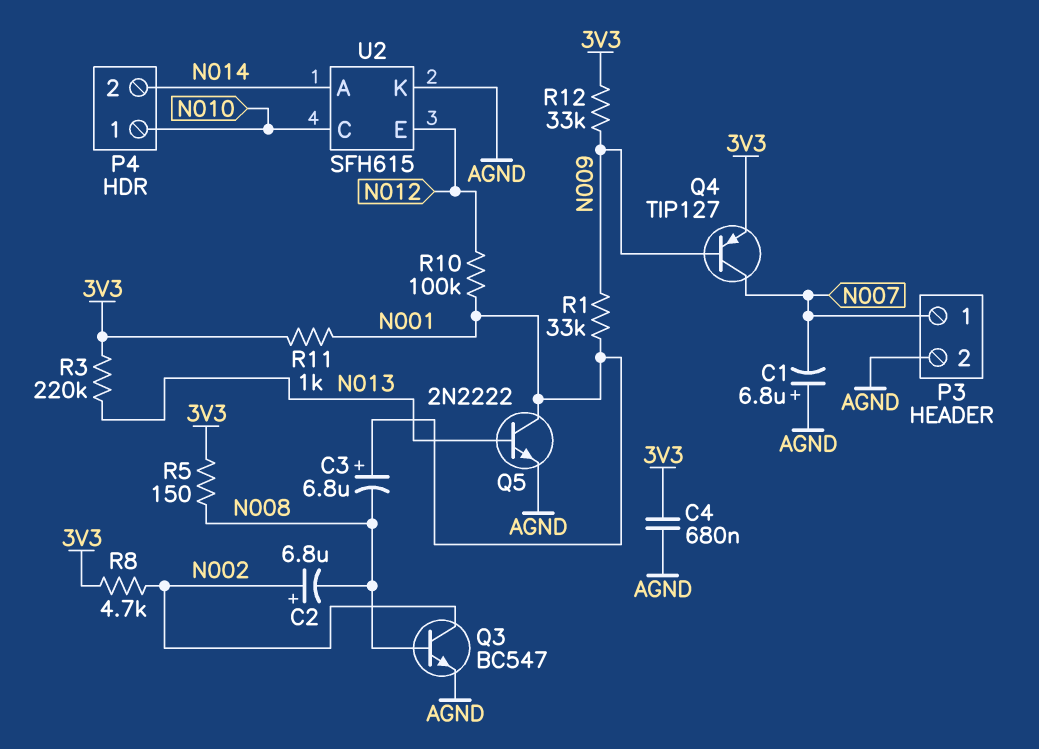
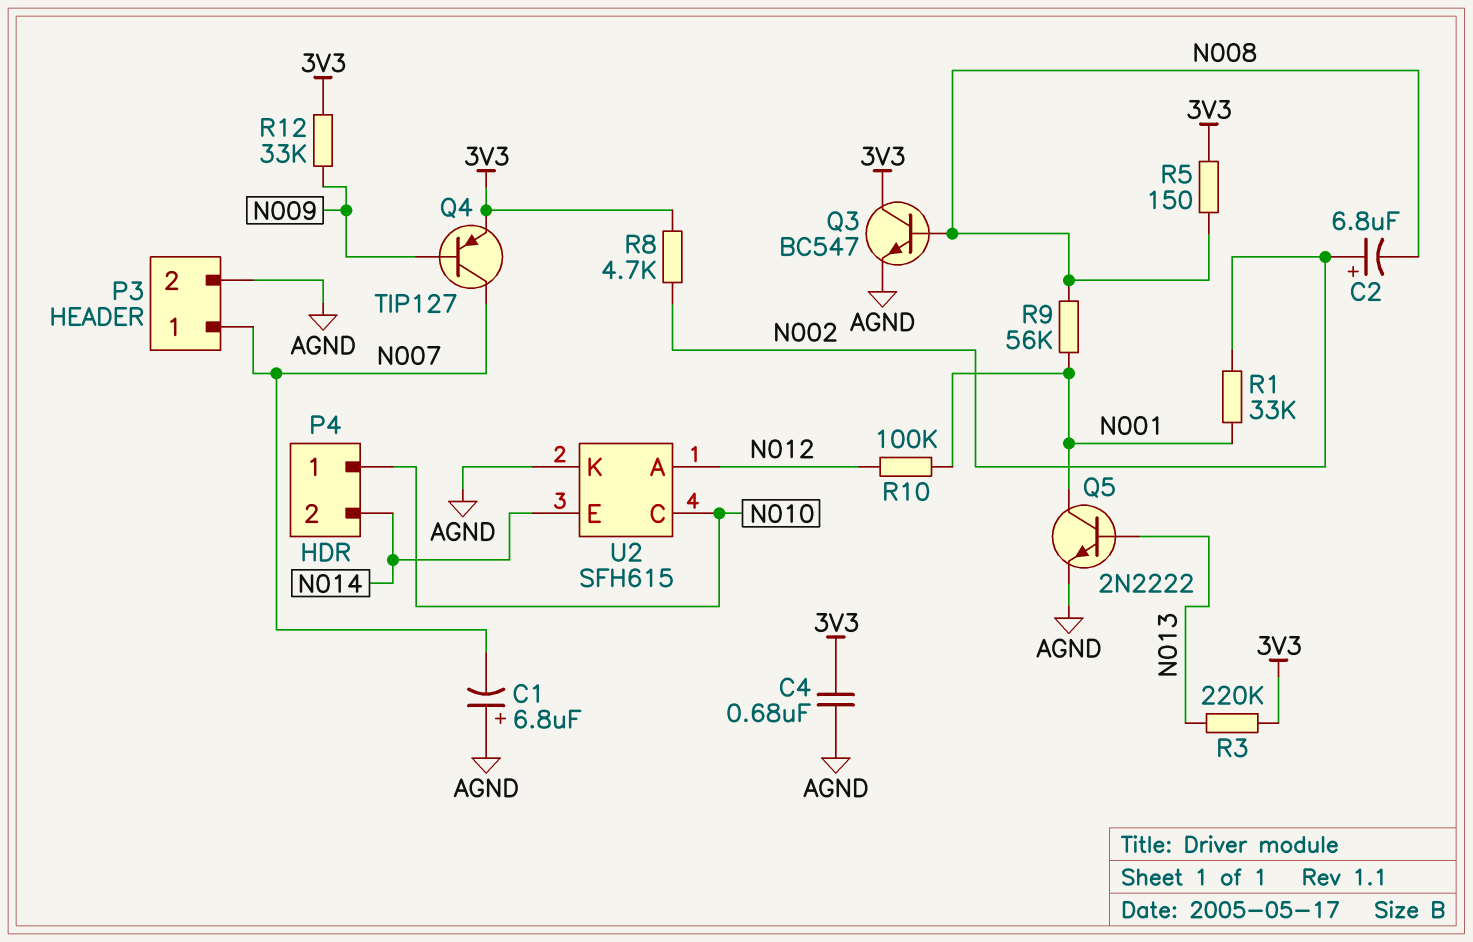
C3: 6.8uF (plus N001, minus N008) -> none
Q3: NPN BC547 (B N008, C N002, E AGND) -> NPN BC547 (B N008, C 3V3, E AGND)
R1: 33k (N001, N009) -> 33k (N001, N002)
R9: none -> 56k (N001, N008)
R11: 1k (3V3, N001) -> none
U2 pin A: N014 -> N012
U2 pin E: N012 -> N014

